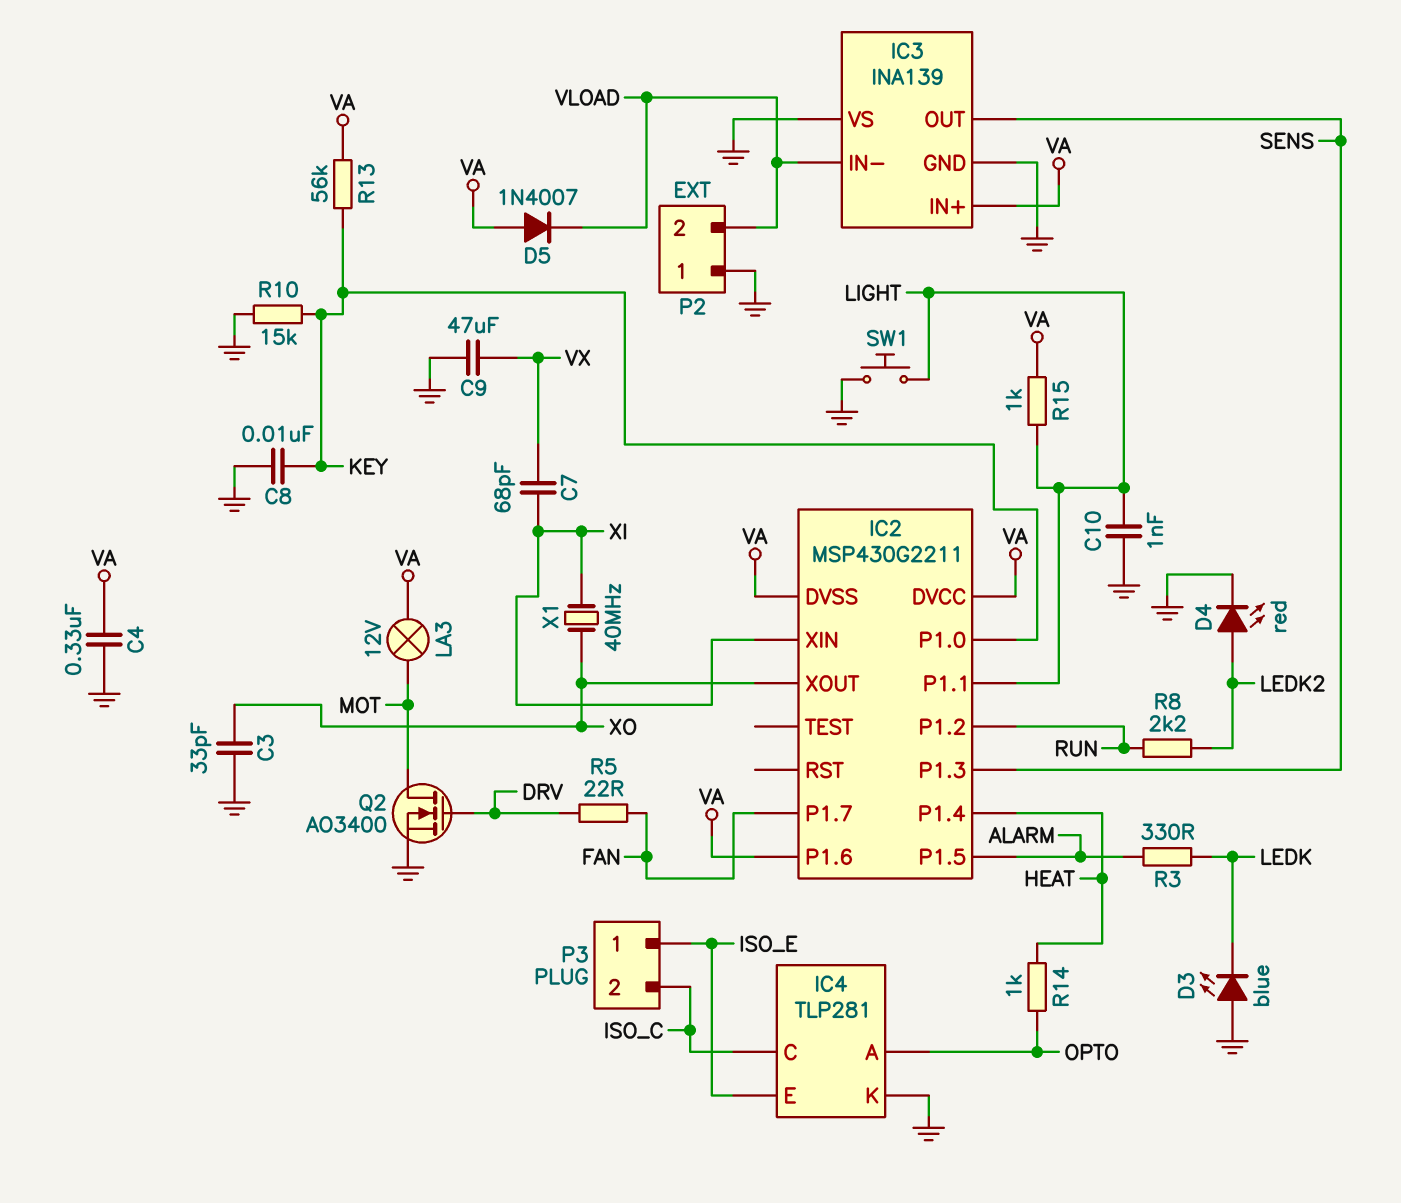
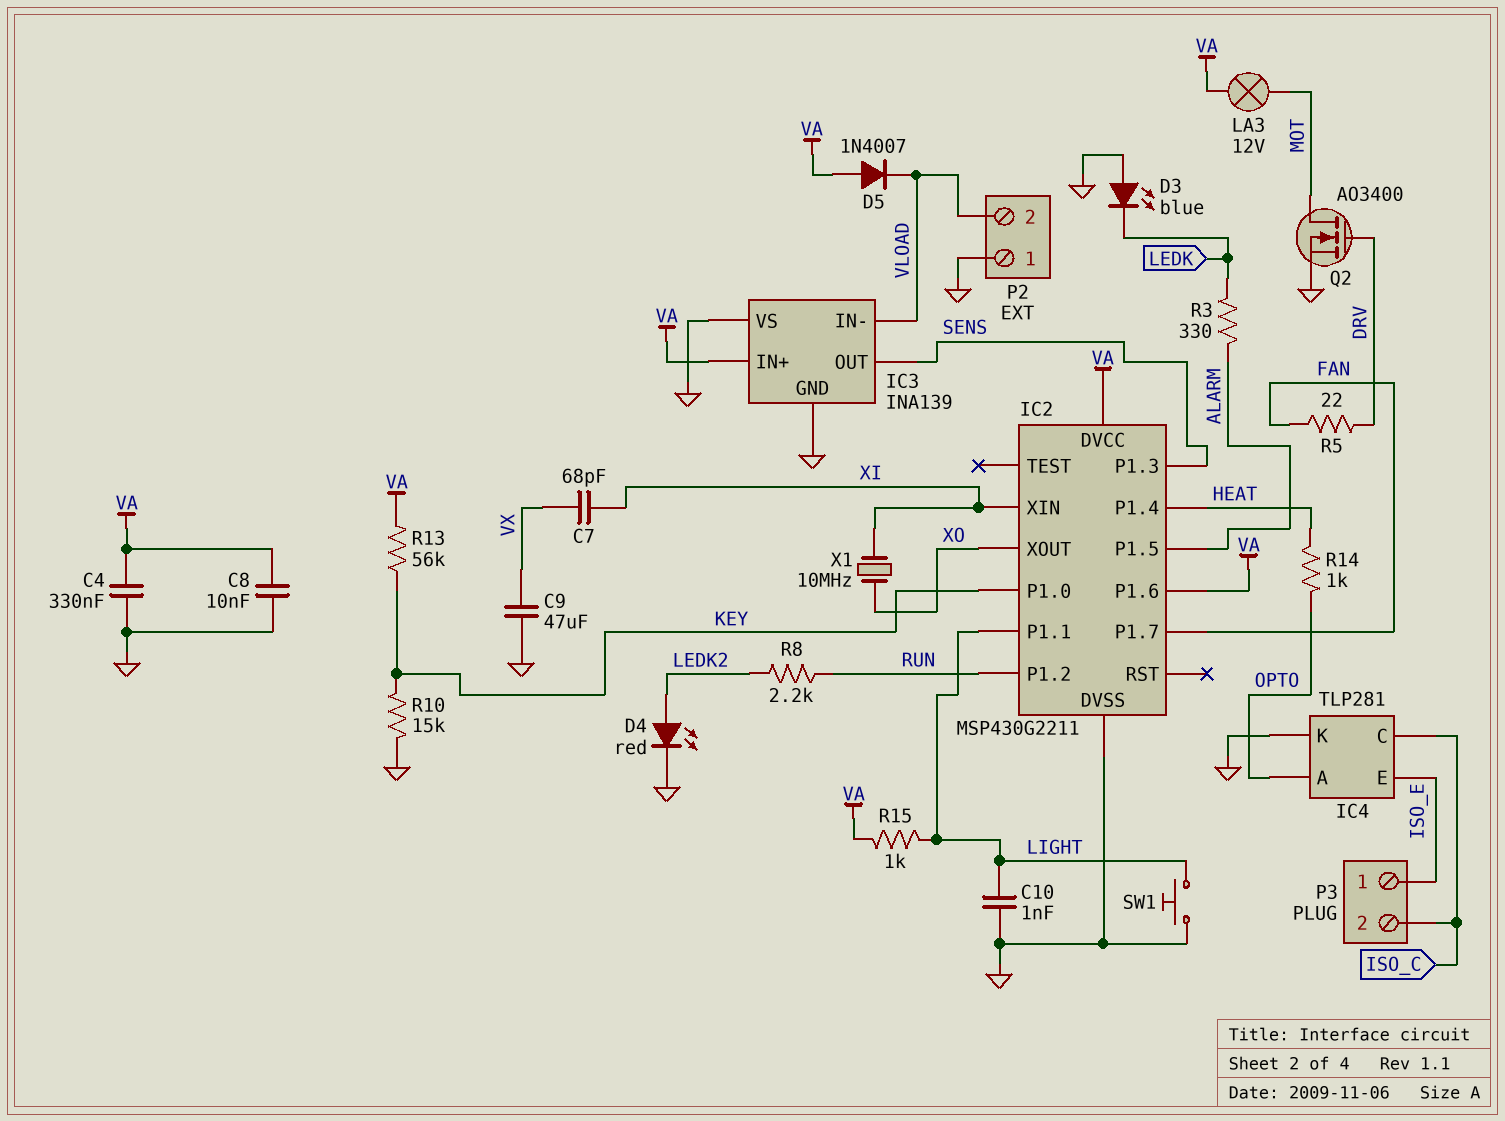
C3: 33pF (GND, XO) -> none
C8: 10nF (GND, KEY) -> 10nF (GND, VA)
IC2 pin DVSS: VA -> GND
X1: 40MHz (XI, XO) -> 10MHz (XI, XO)

